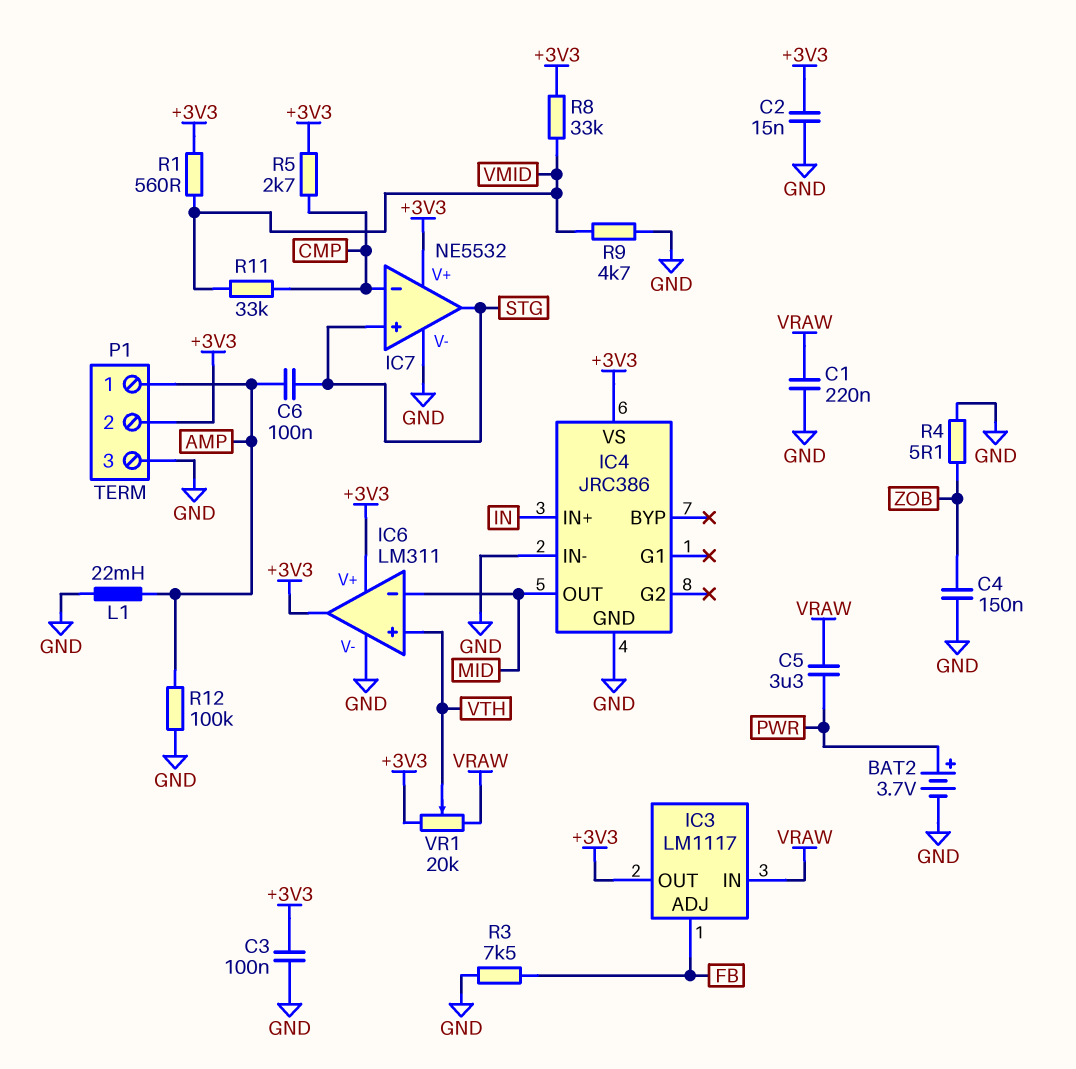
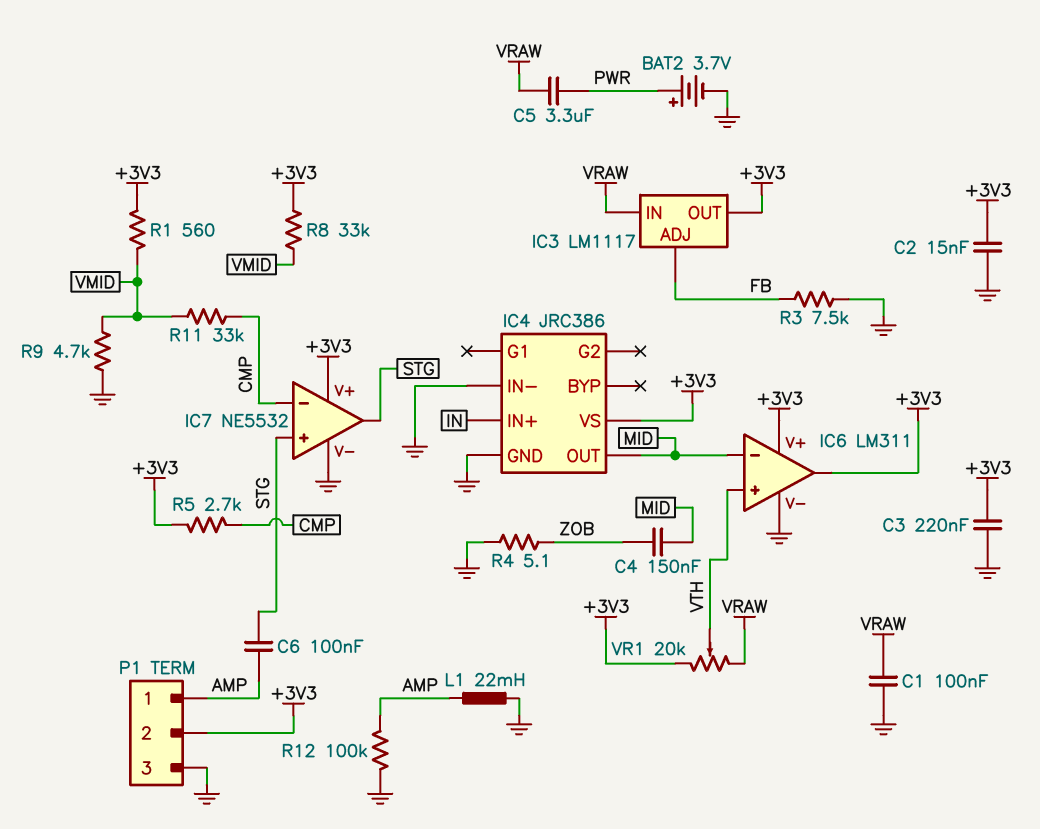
C1: 220nF (GND, VRAW) -> 100nF (GND, VRAW)
C3: 100nF (+3V3, GND) -> 220nF (+3V3, GND)
C4: 150nF (GND, ZOB) -> 150nF (MID, ZOB)

